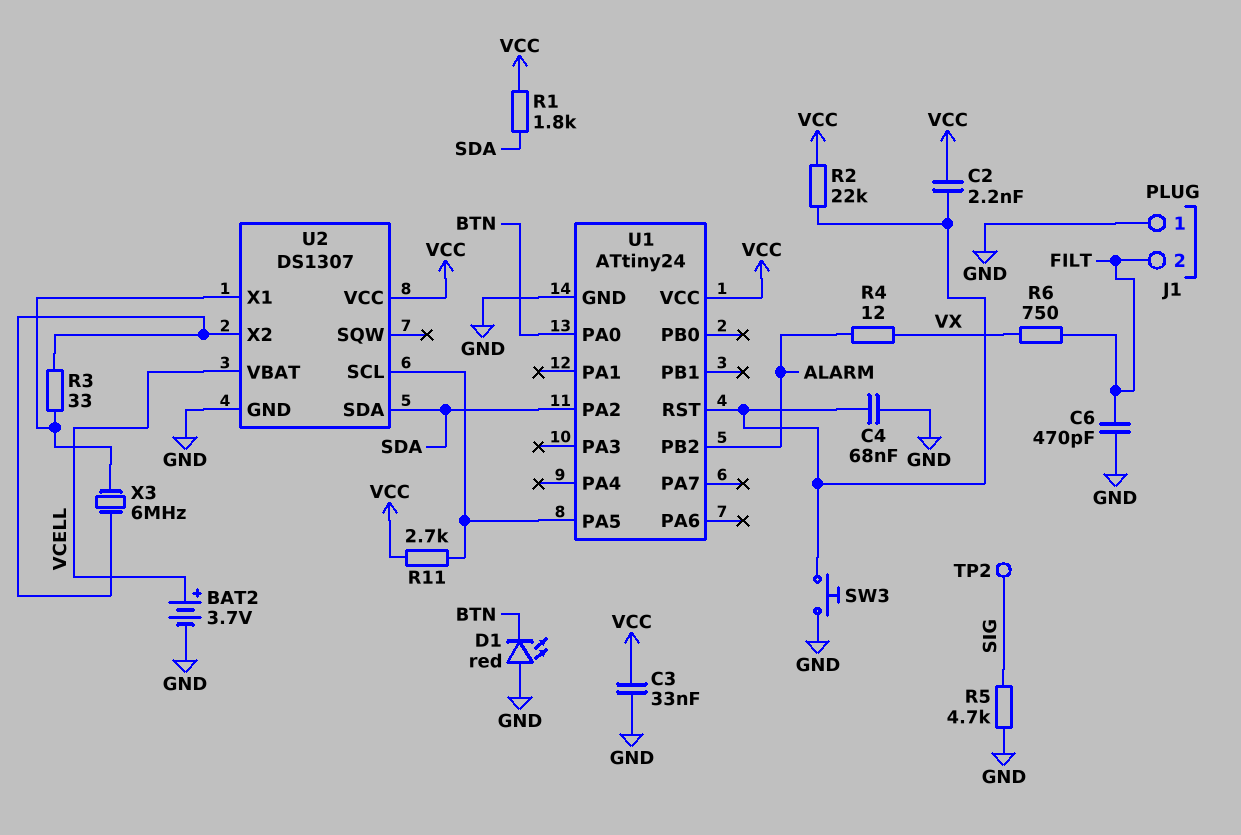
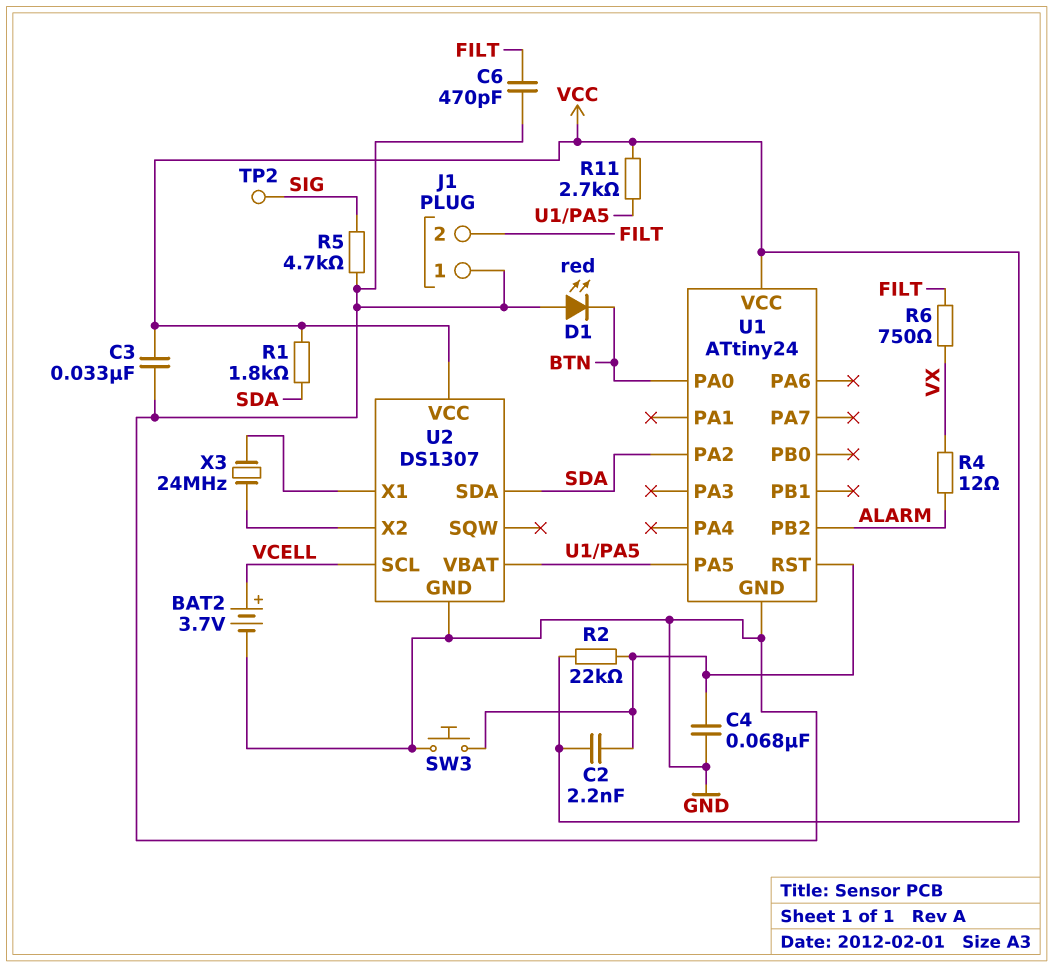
R3: 33 (U2/X1, U2/X2) -> none
U2 pin SCL: U1/PA5 -> VCELL
U2 pin VBAT: VCELL -> U1/PA5
X3: 6MHz (U2/X1, U2/X2) -> 24MHz (U2/X1, U2/X2)

